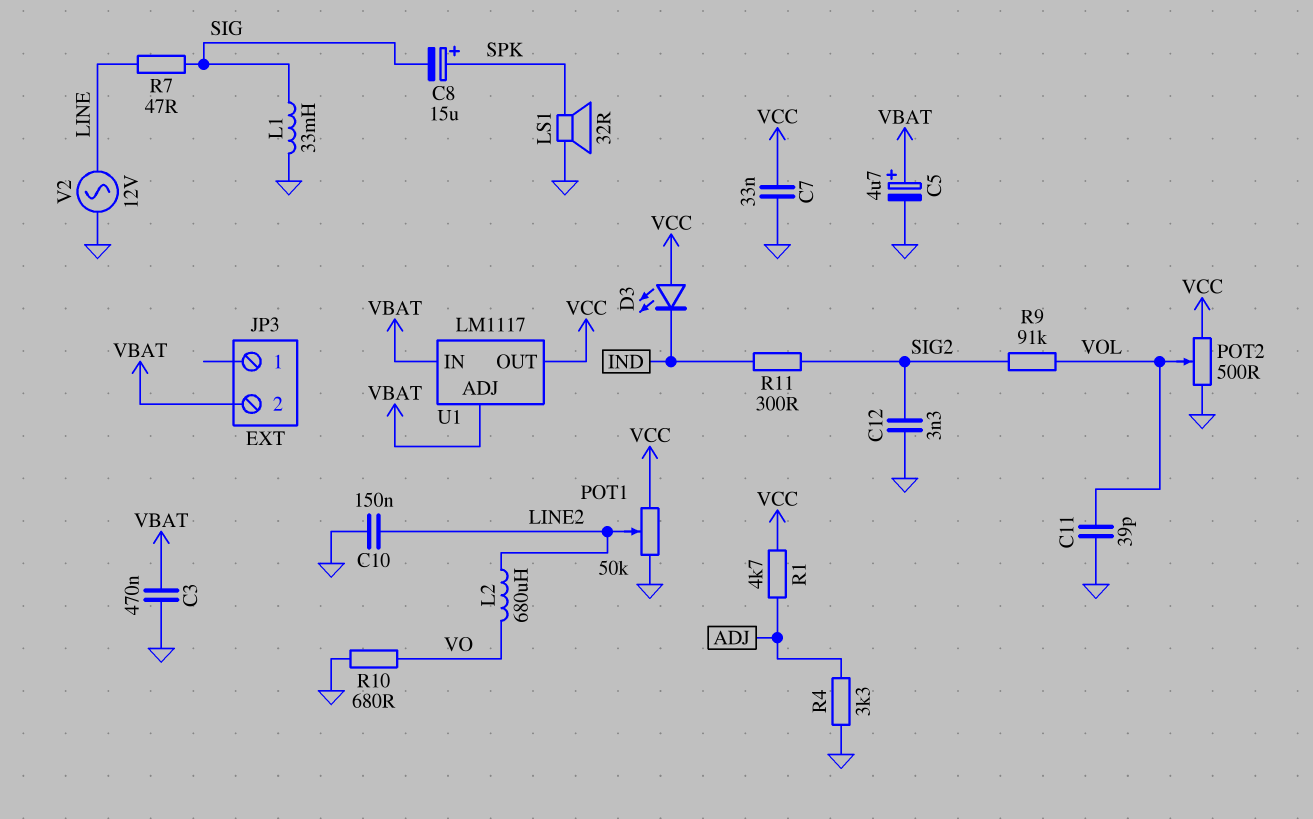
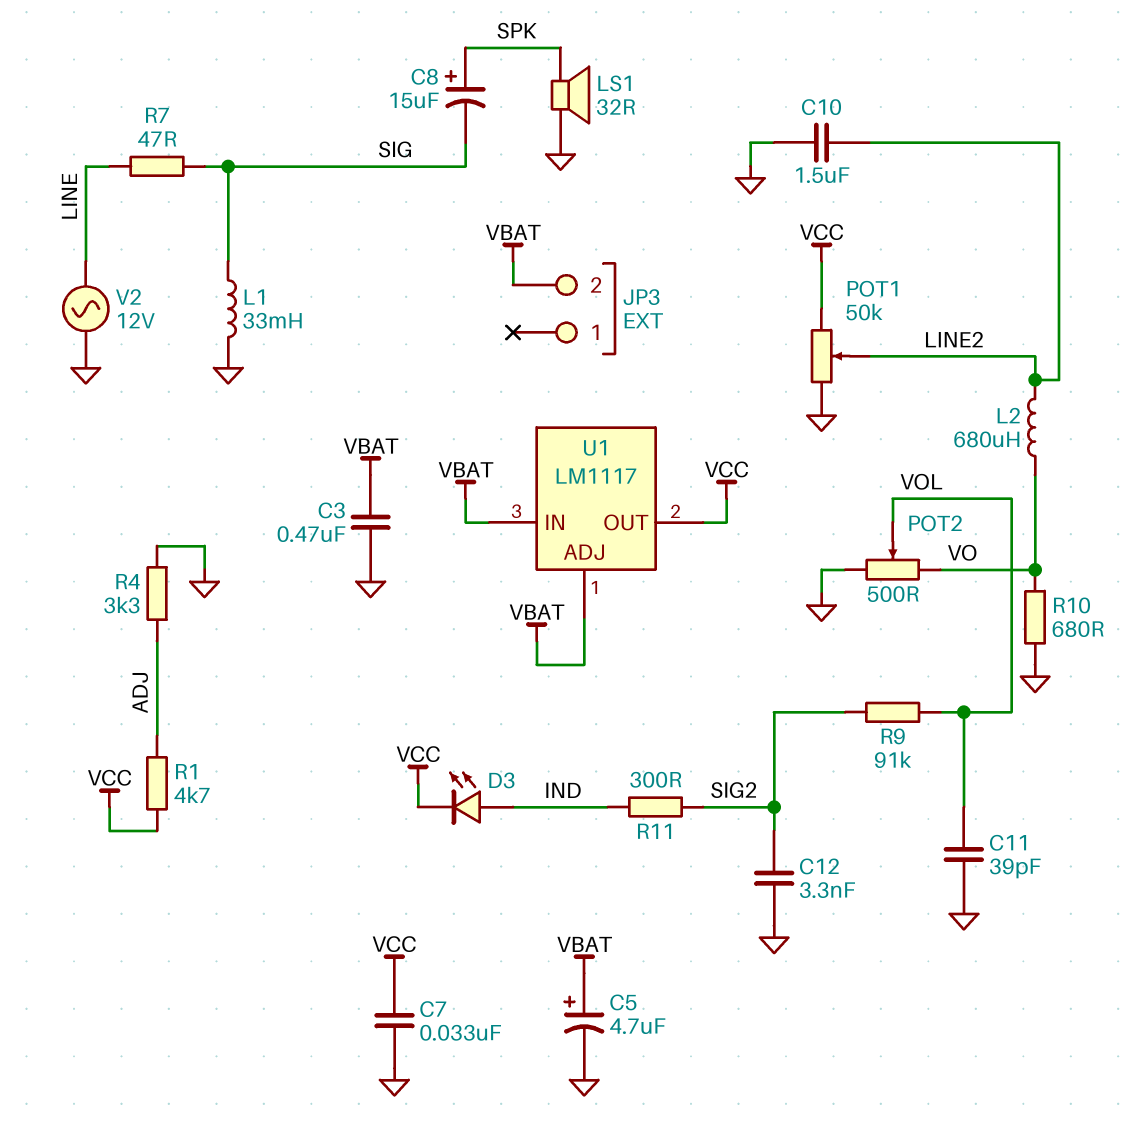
C10: 150nF (GND, LINE2) -> 1.5uF (GND, LINE2)
D3: LED (A VCC, K IND) -> LED (A IND, K VCC)
POT2: 500 (GND, VCC, wiper VOL) -> 500 (GND, VO, wiper VOL)

